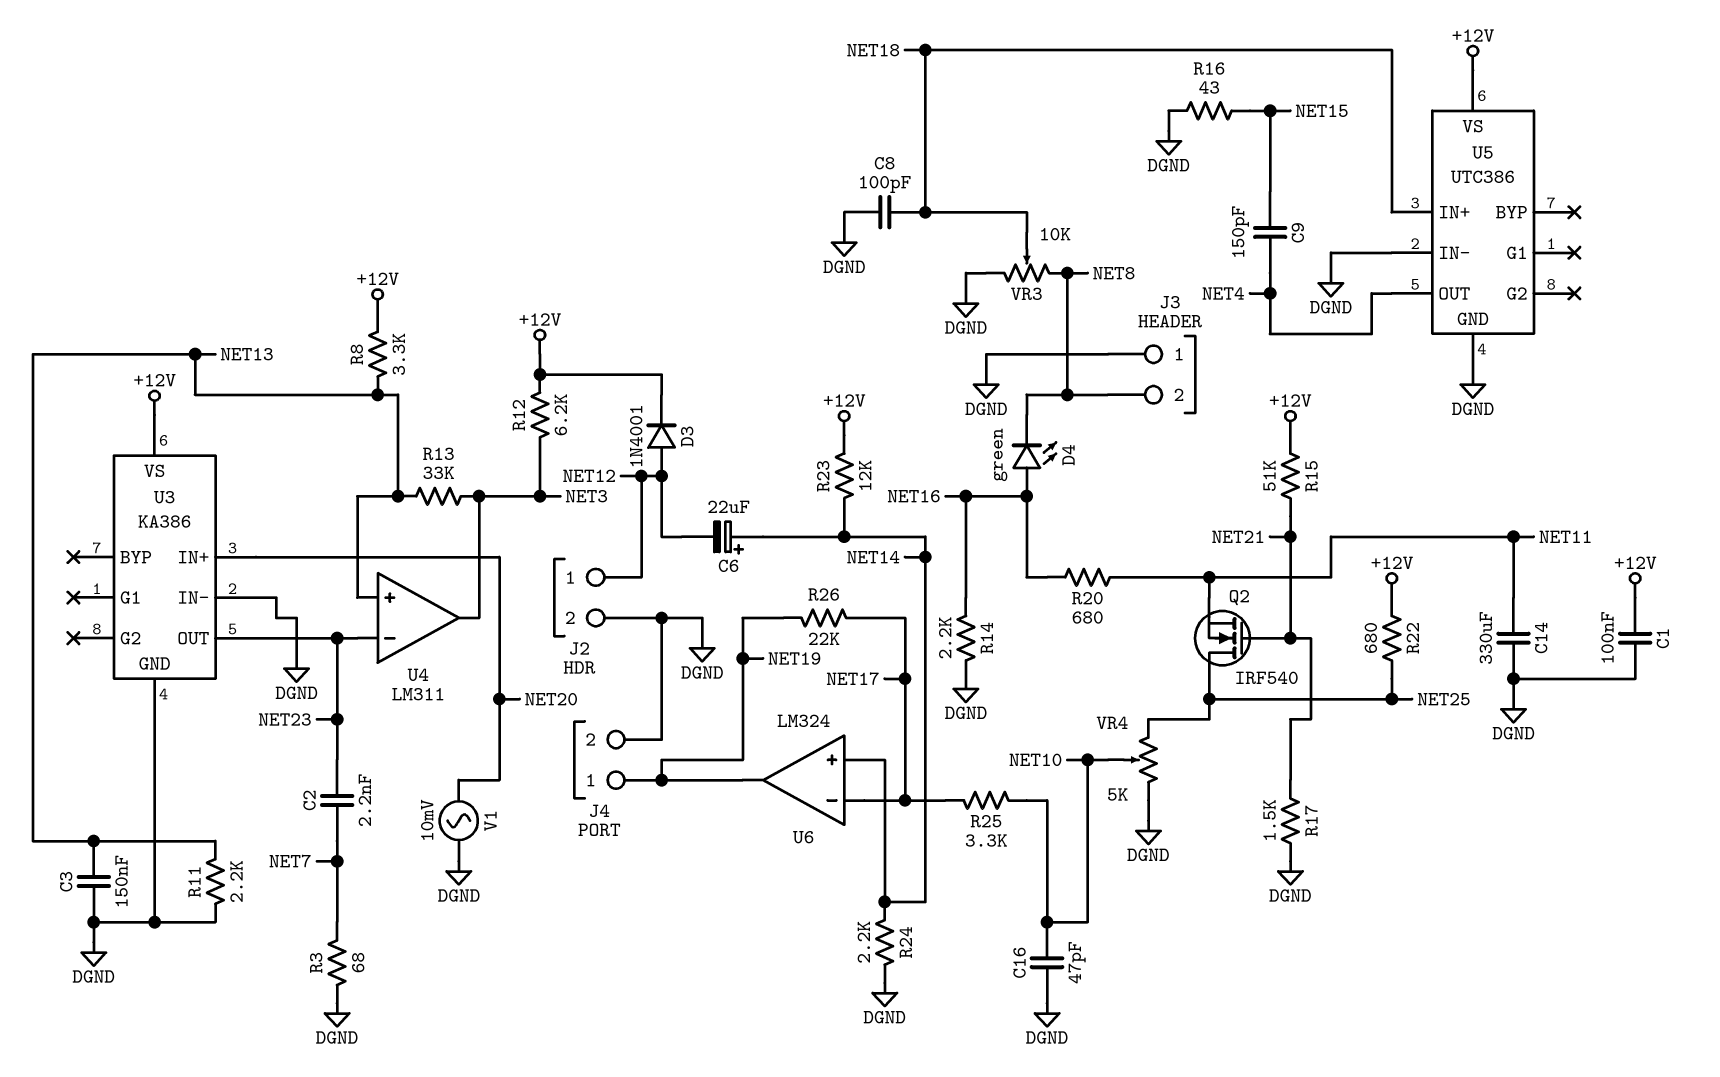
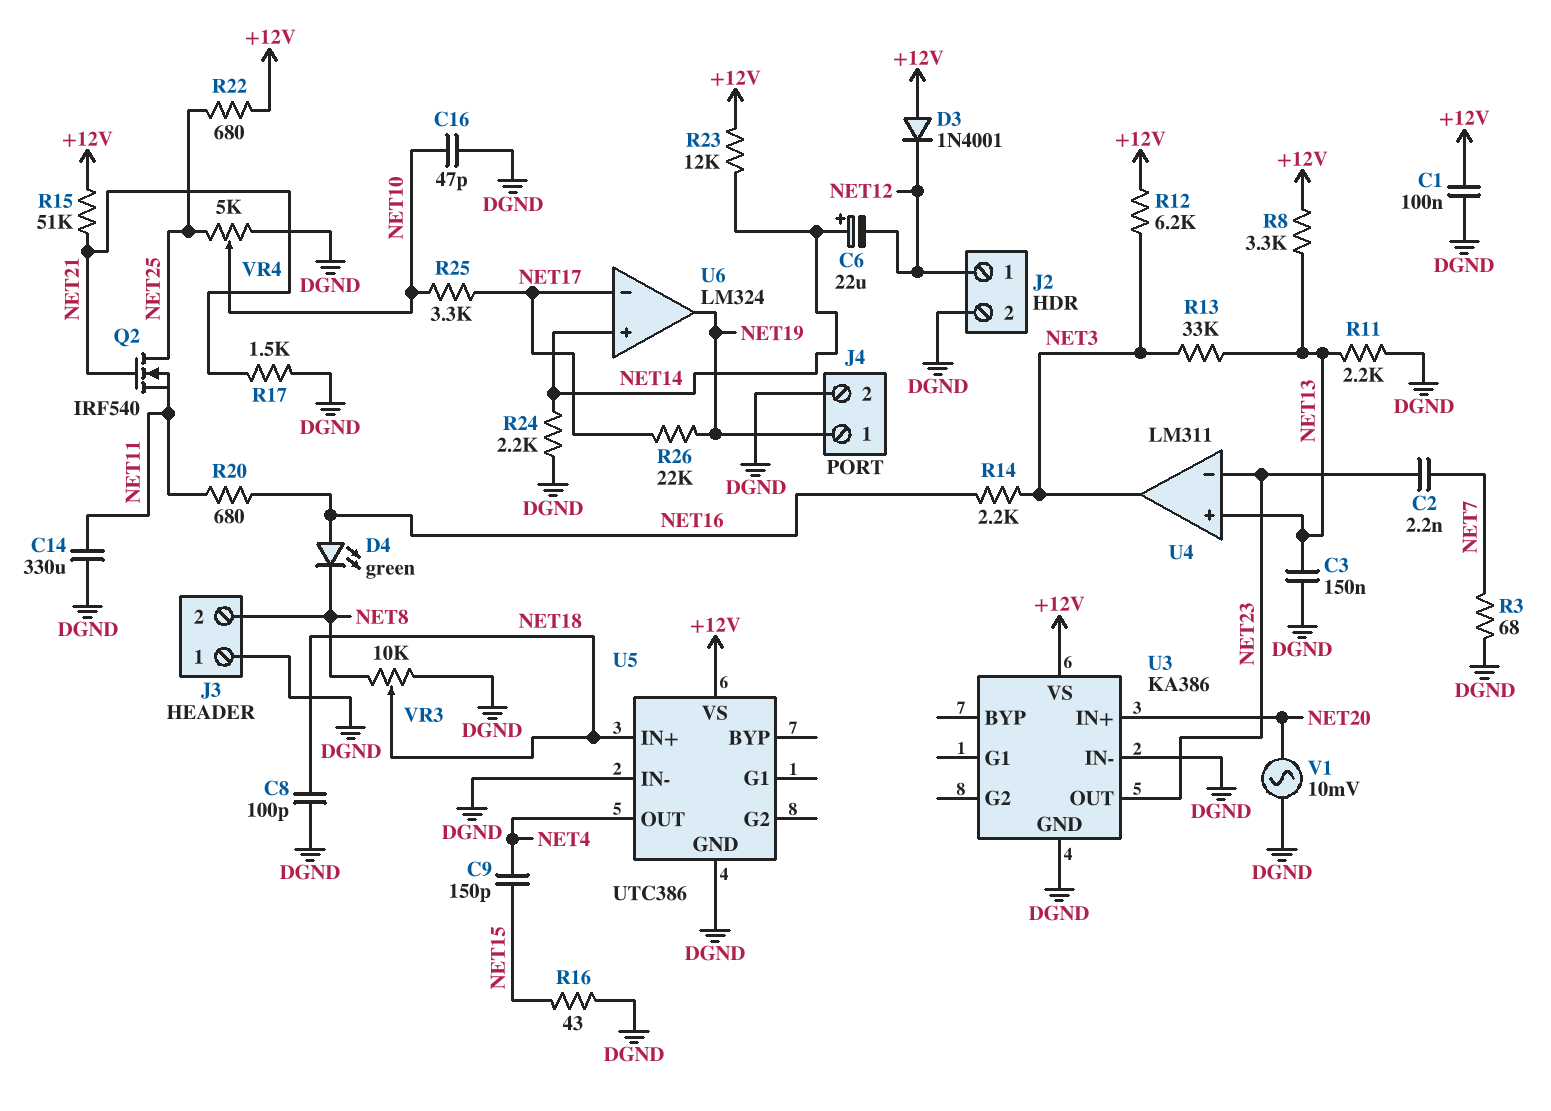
D3: diode 1N4001 (A NET12, K +12V) -> diode 1N4001 (A +12V, K NET12)
R14: 2.2k (DGND, NET16) -> 2.2k (NET3, NET16)

